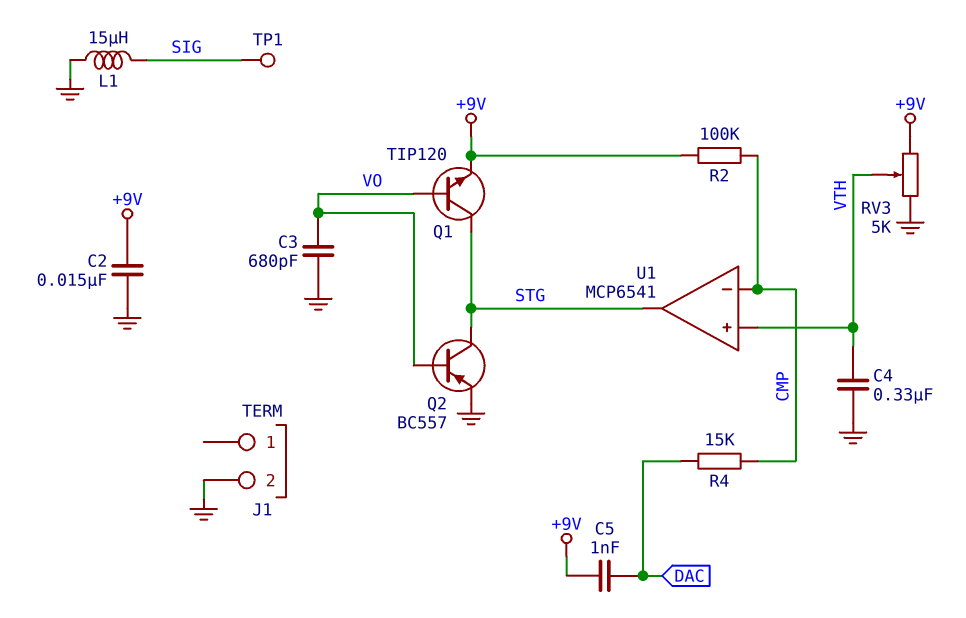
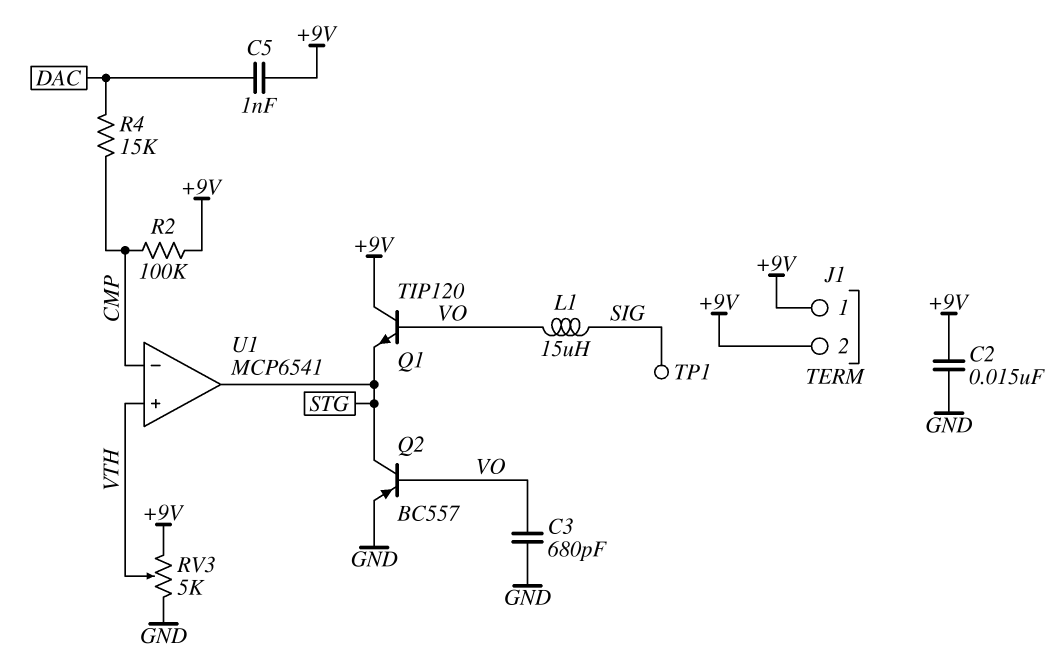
C4: 330nF (GND, VTH) -> none
J1 pin 1: none -> +9V
J1 pin 2: GND -> +9V
L1: 15uH (GND, SIG) -> 15uH (SIG, VO)
Q1: NPN TIP120 (B VO, C STG, E +9V) -> NPN TIP120 (B VO, C +9V, E STG)

